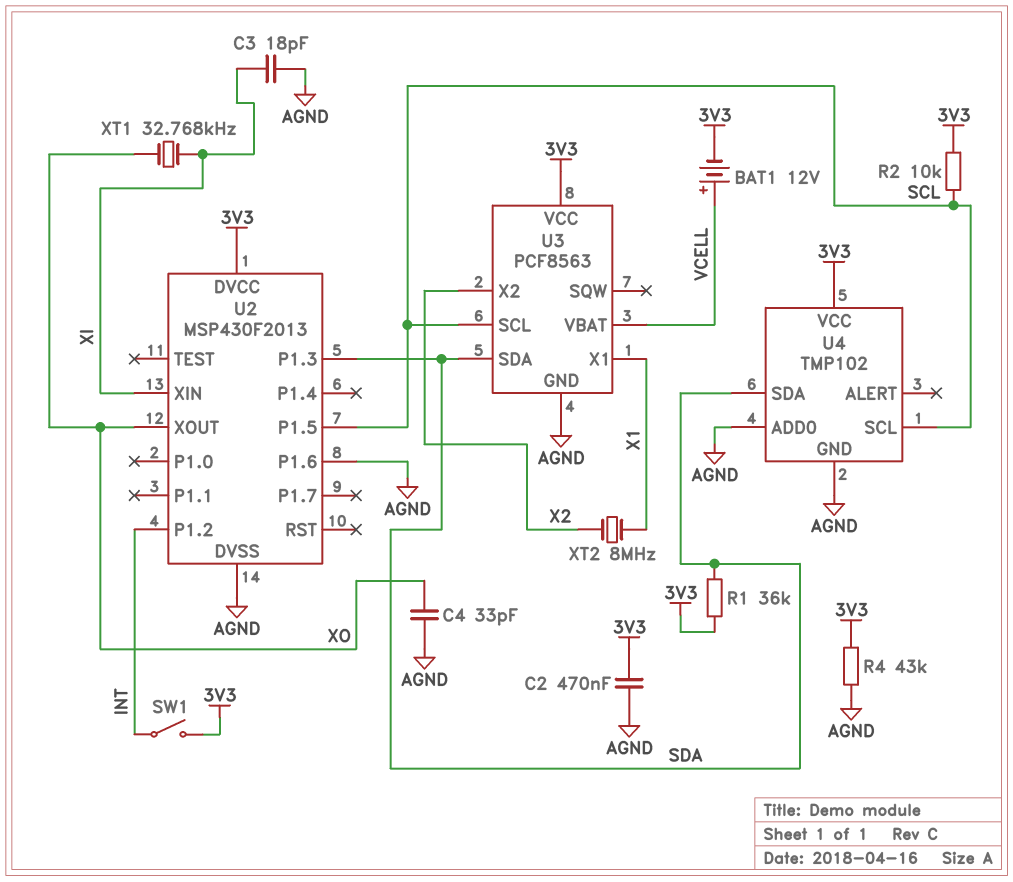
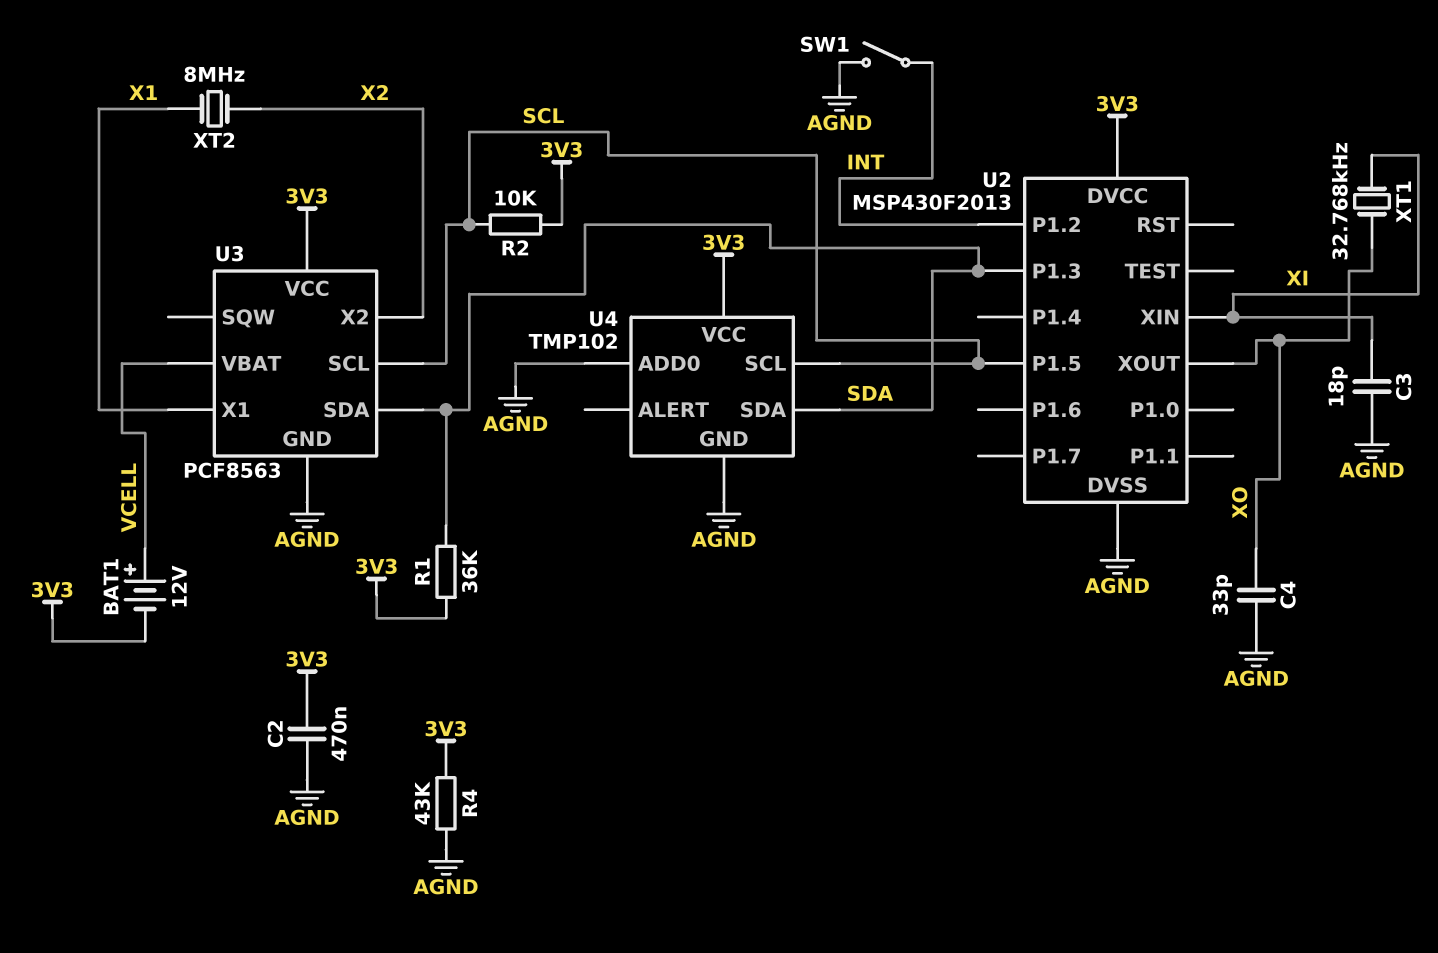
SW1: switch (3V3, INT) -> switch (AGND, INT)
U2 pin P1.6: AGND -> none

